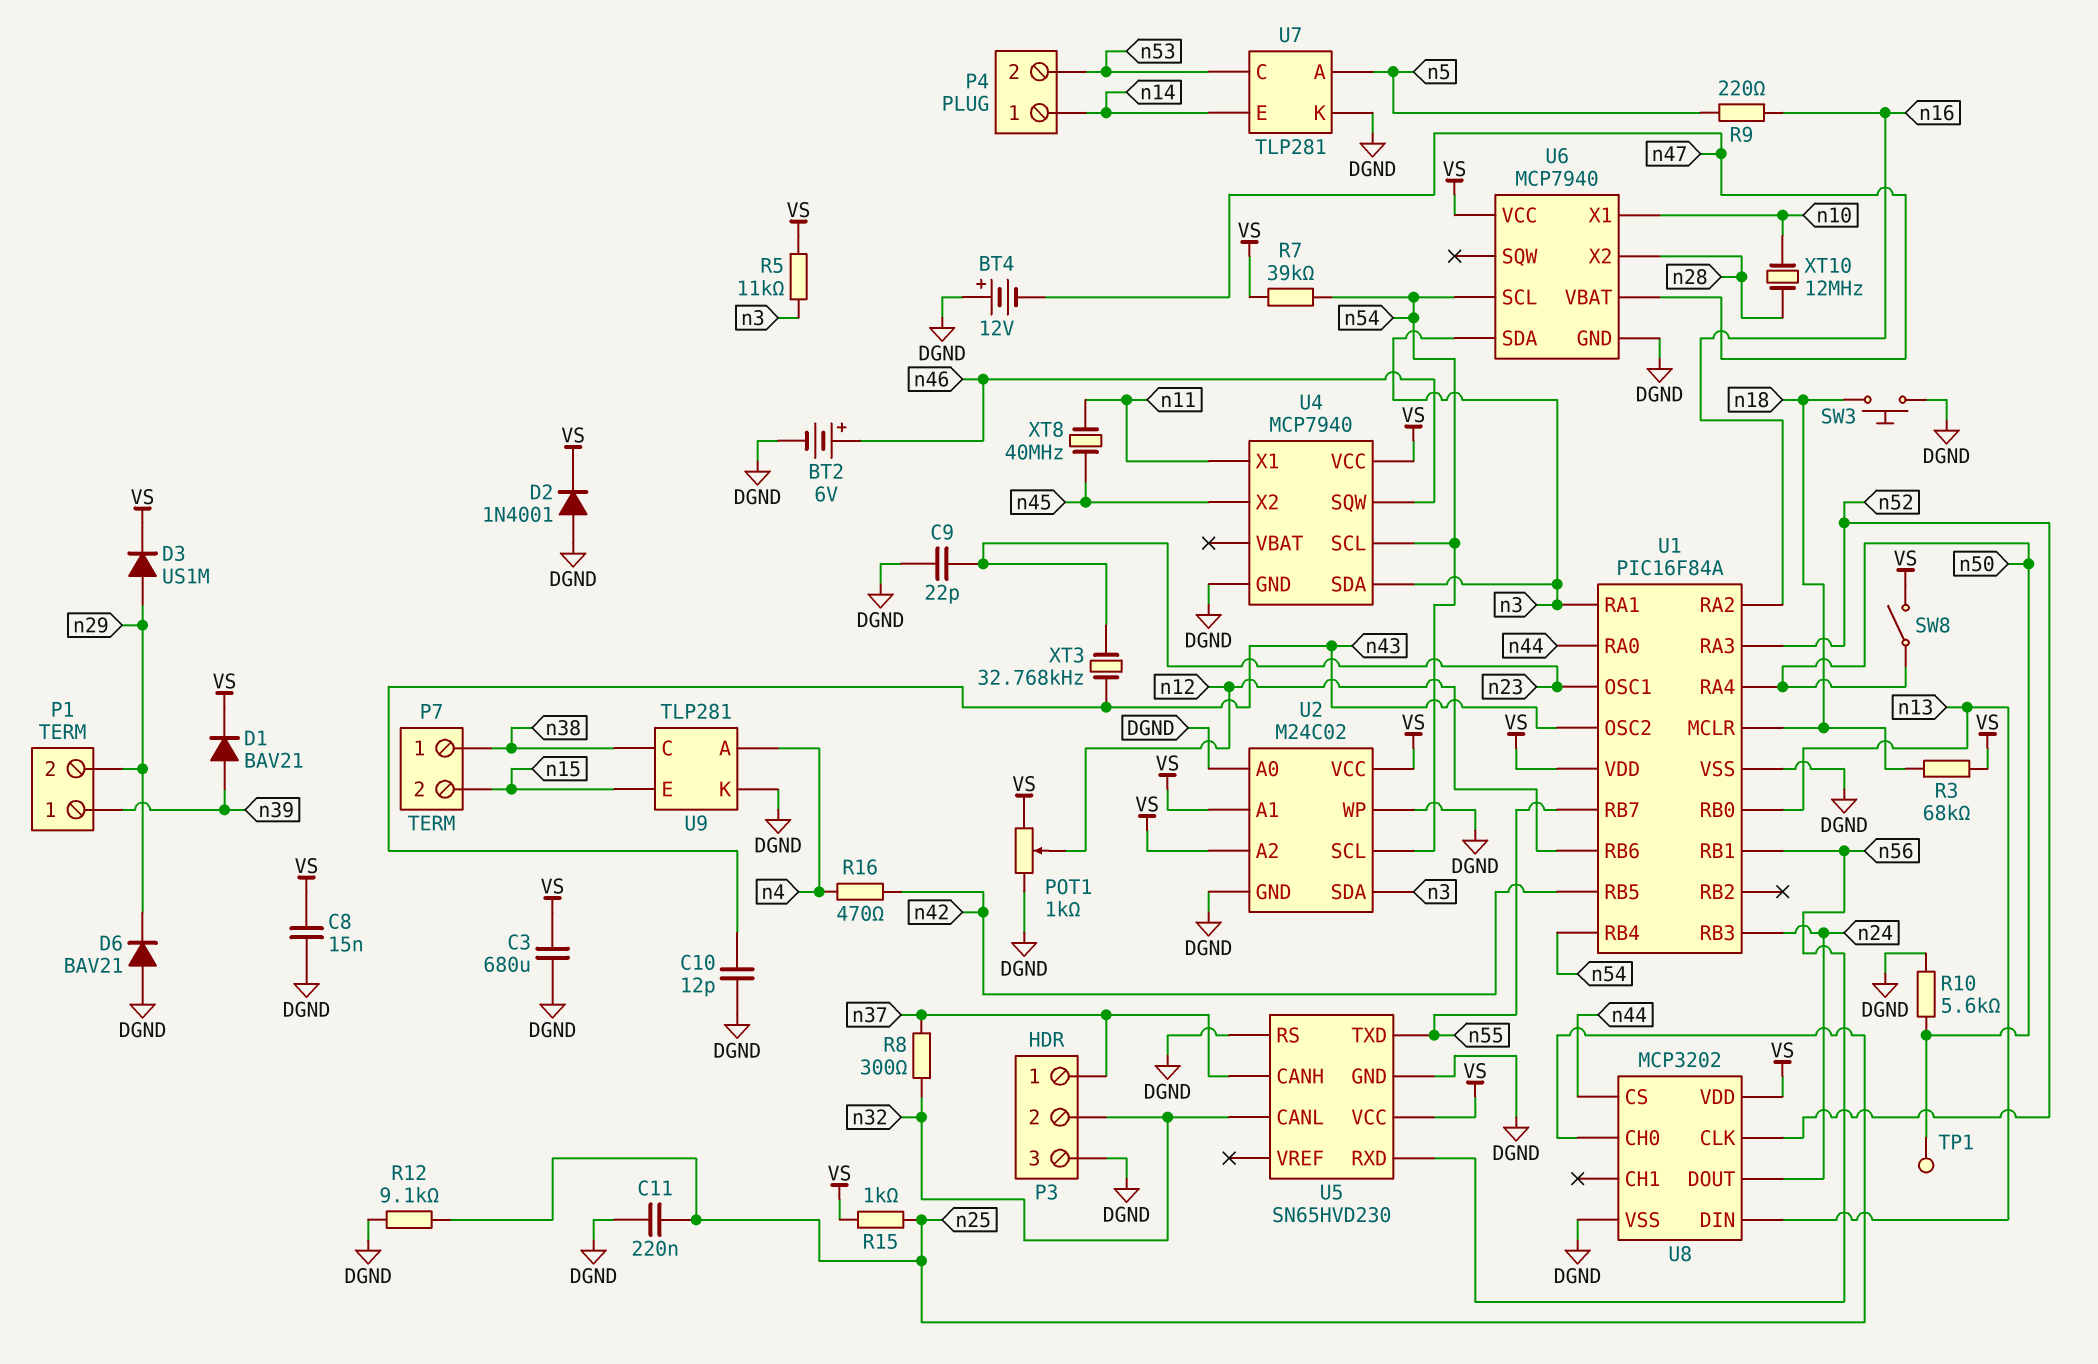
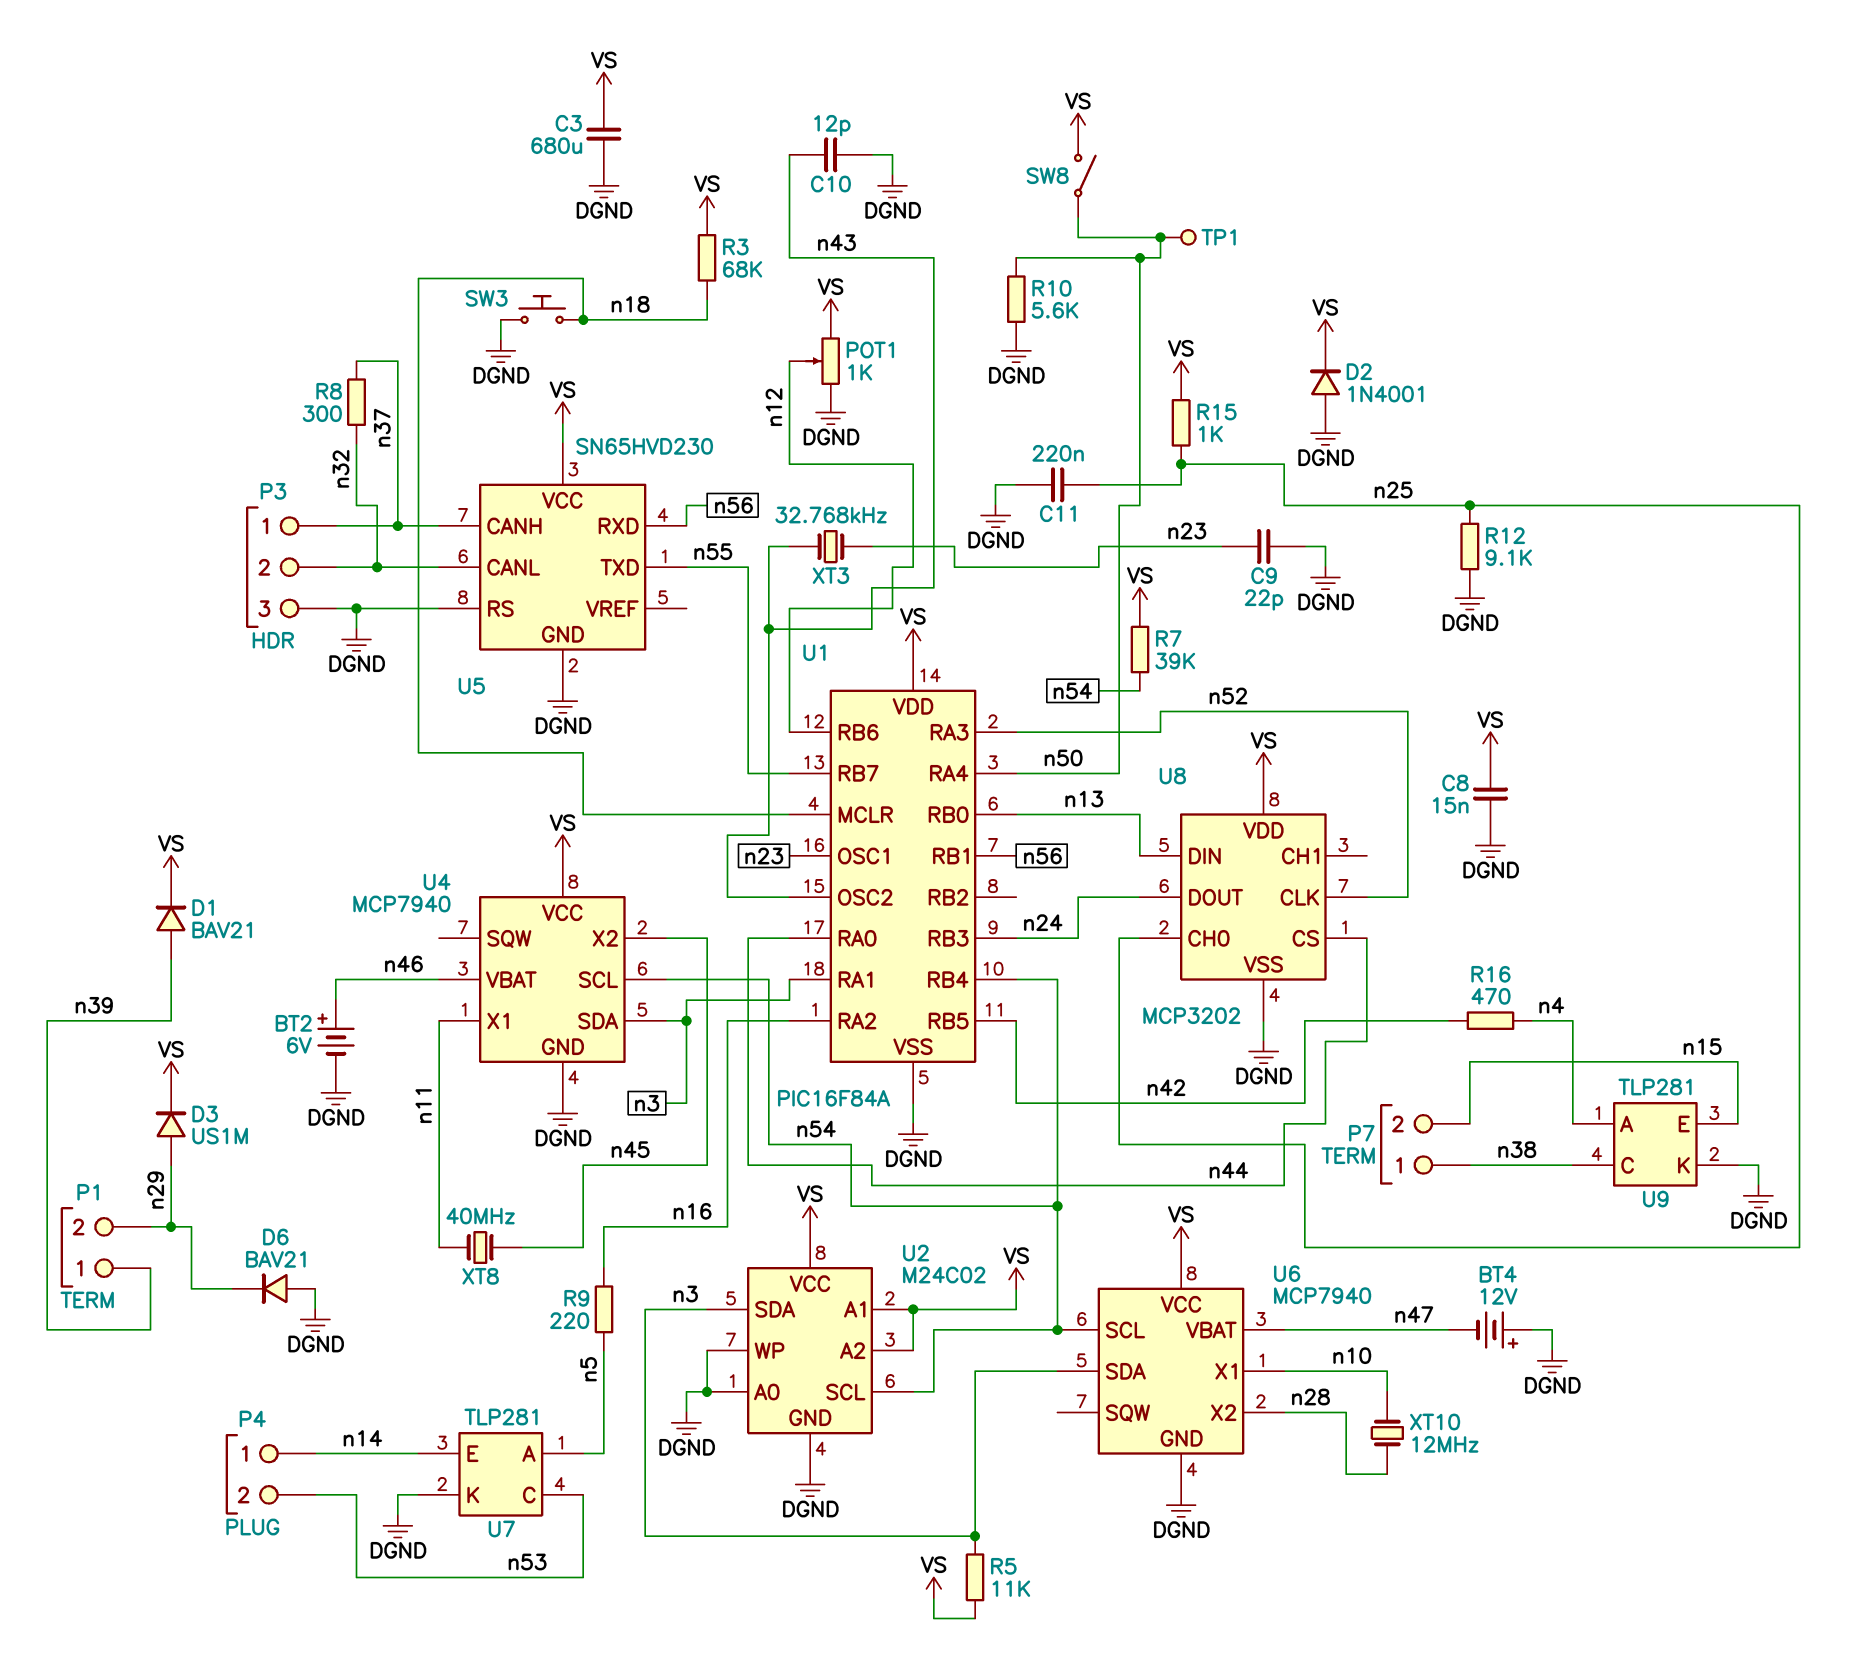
U4 pin SQW: n46 -> none
U4 pin VBAT: none -> n46

